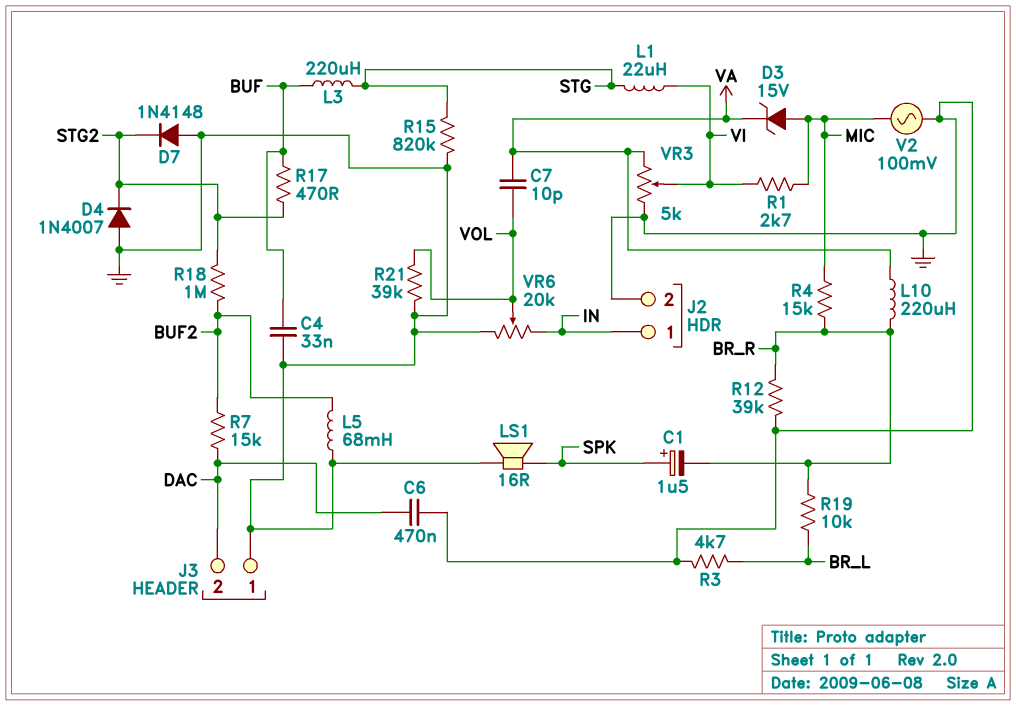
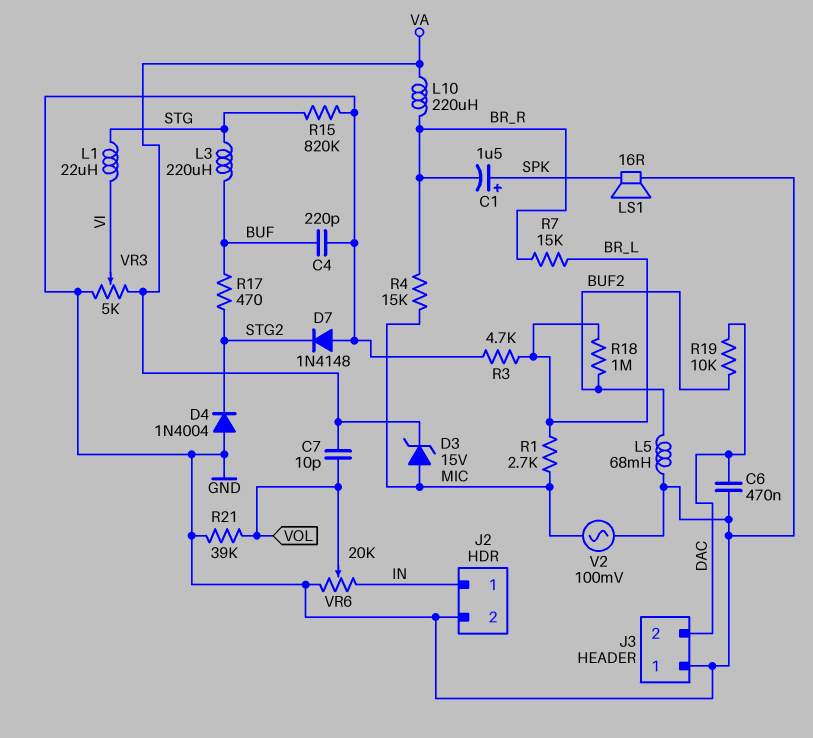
C4: 33nF (BUF, GND) -> 220pF (BUF, GND)
D4: diode 1N4007 (A GND, K STG2) -> diode 1N4004 (A GND, K STG2)
R1: 2.7k (MIC, VI) -> 2.7k (BR_L, MIC)
R7: 15k (BUF2, DAC) -> 15k (BR_L, BR_R)
R12: 39k (BR_R, GND) -> none
R18: 1M (BUF2, STG2) -> 1M (BR_L, BUF2)
R19: 10k (BR_L, BR_R) -> 10k (BUF2, DAC)

